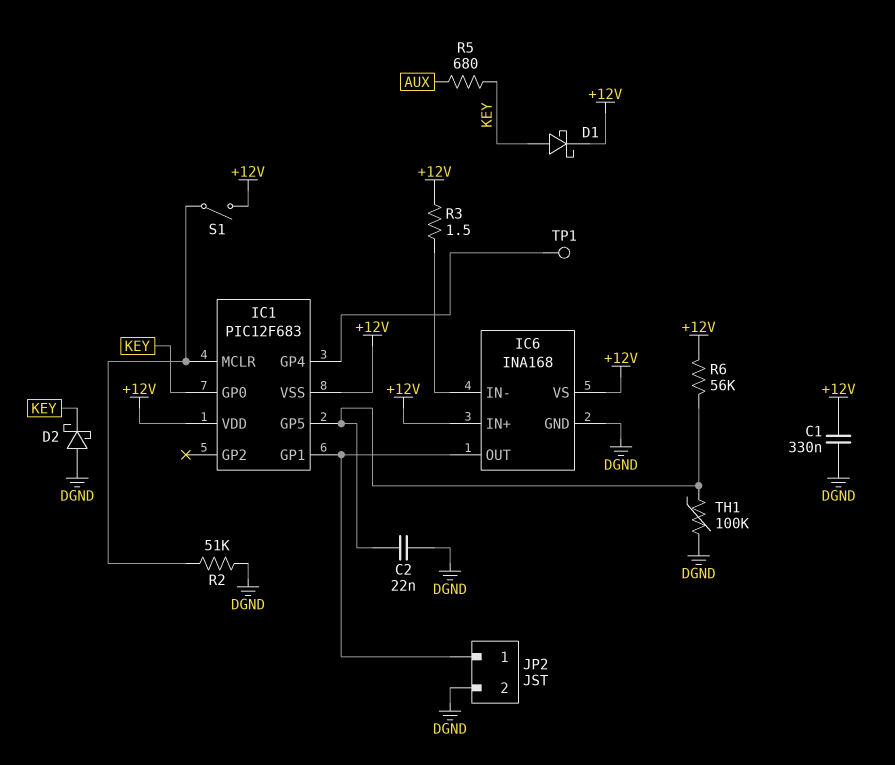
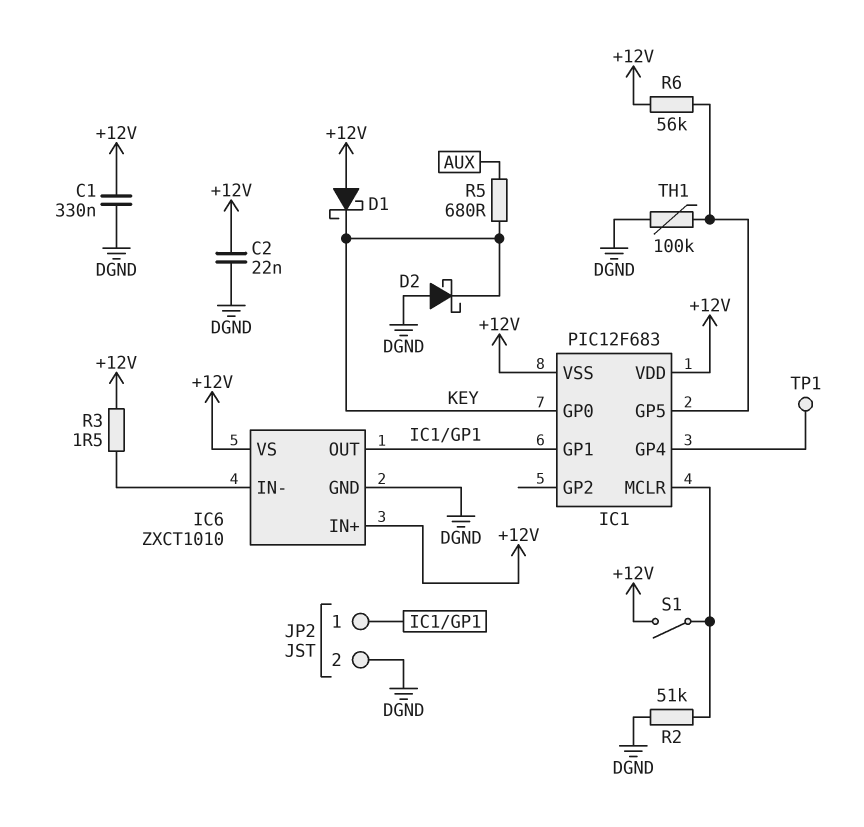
C2: 22nF (DGND, IC1/GP5) -> 22nF (+12V, DGND)
D1: schottky (A KEY, K +12V) -> schottky (A +12V, K KEY)
IC6: INA168 -> ZXCT1010

